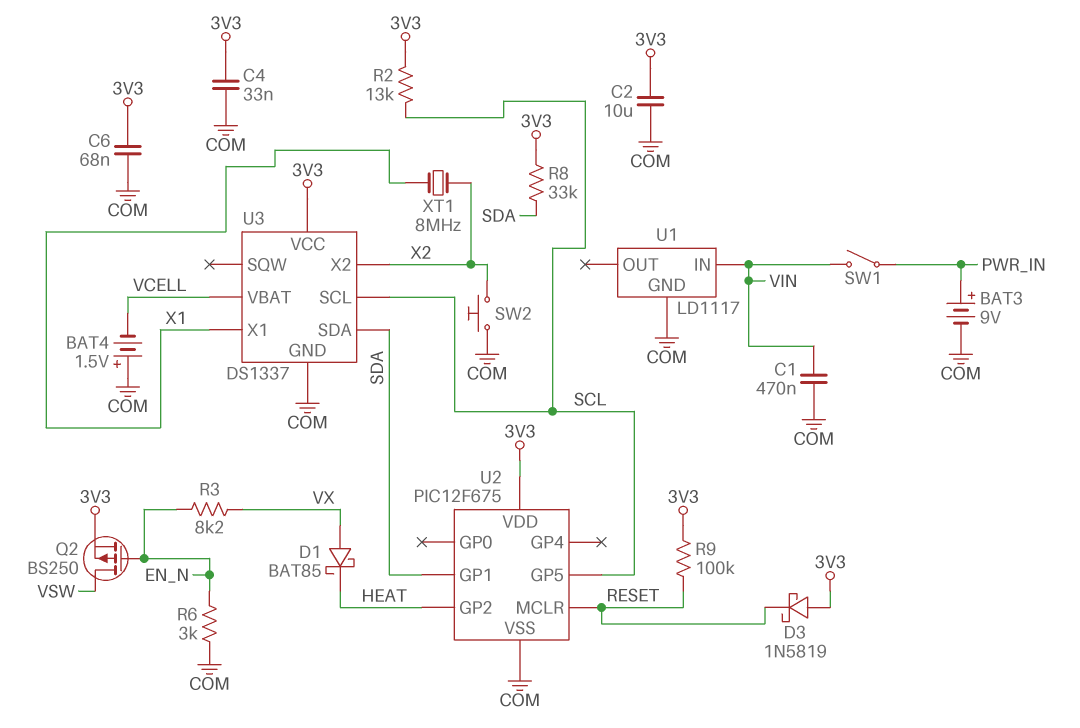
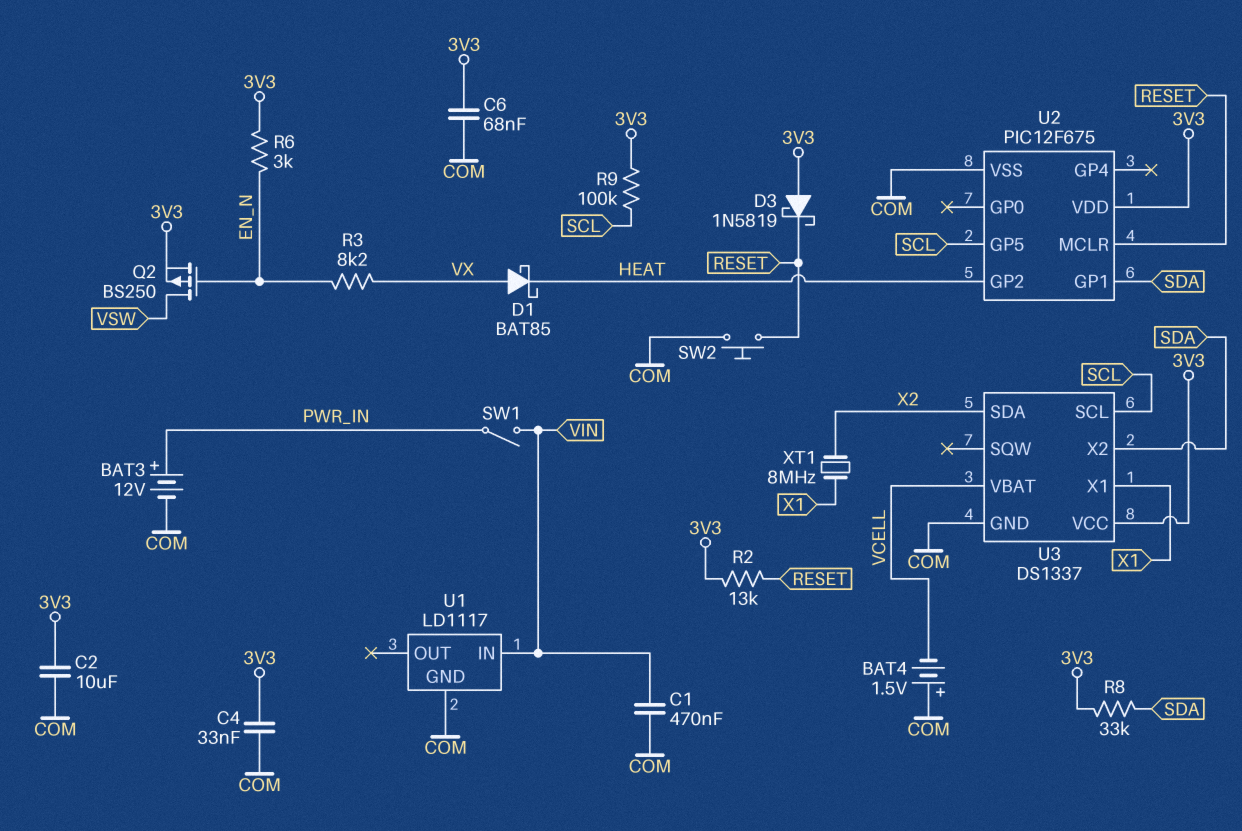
BAT3: 9V (plus PWR_IN, minus COM) -> 12V (plus PWR_IN, minus COM)
R2: 13k (3V3, SCL) -> 13k (3V3, RESET)
R6: 3k (COM, EN_N) -> 3k (3V3, EN_N)
R9: 100k (3V3, RESET) -> 100k (3V3, SCL)
SW2: button (COM, X2) -> button (COM, RESET)
U3 pin SDA: SDA -> X2
U3 pin X2: X2 -> SDA

